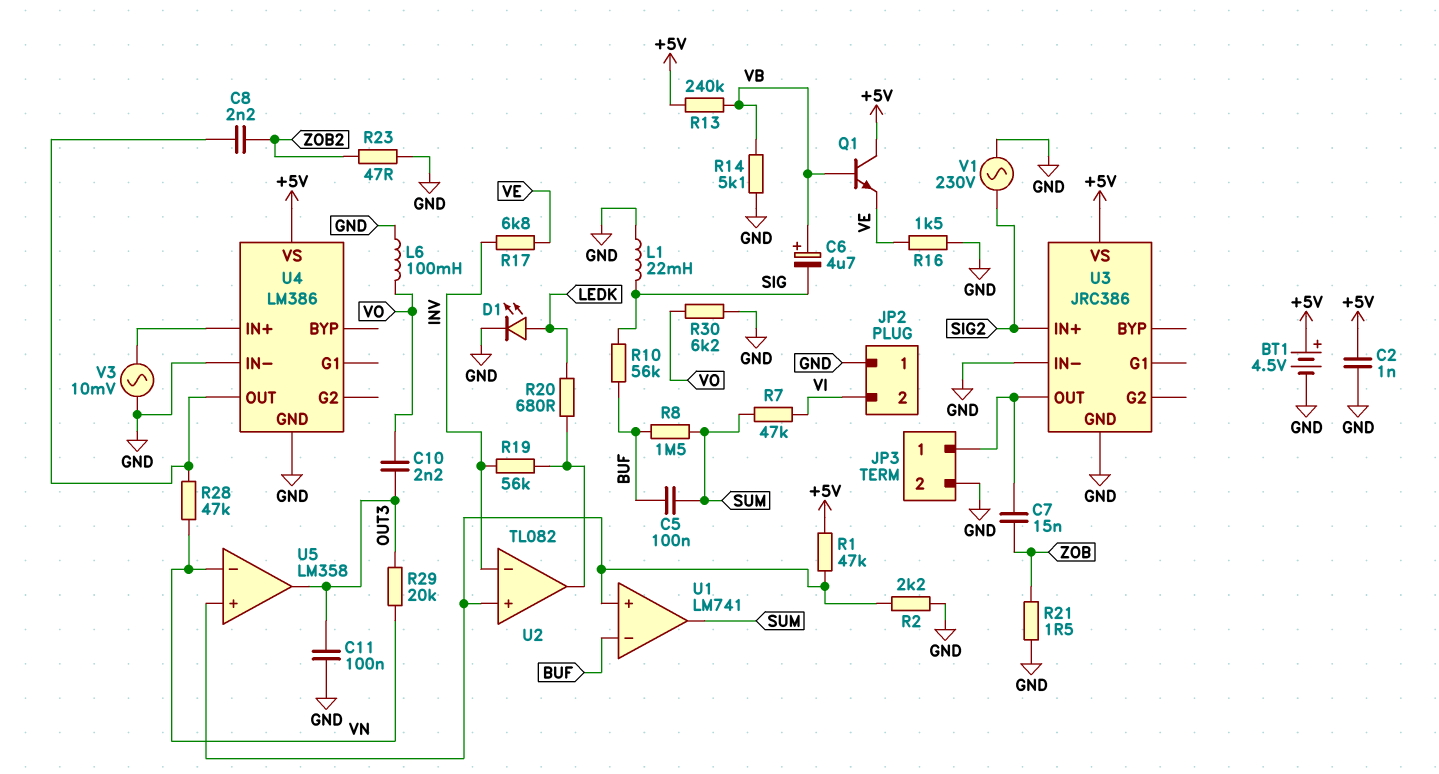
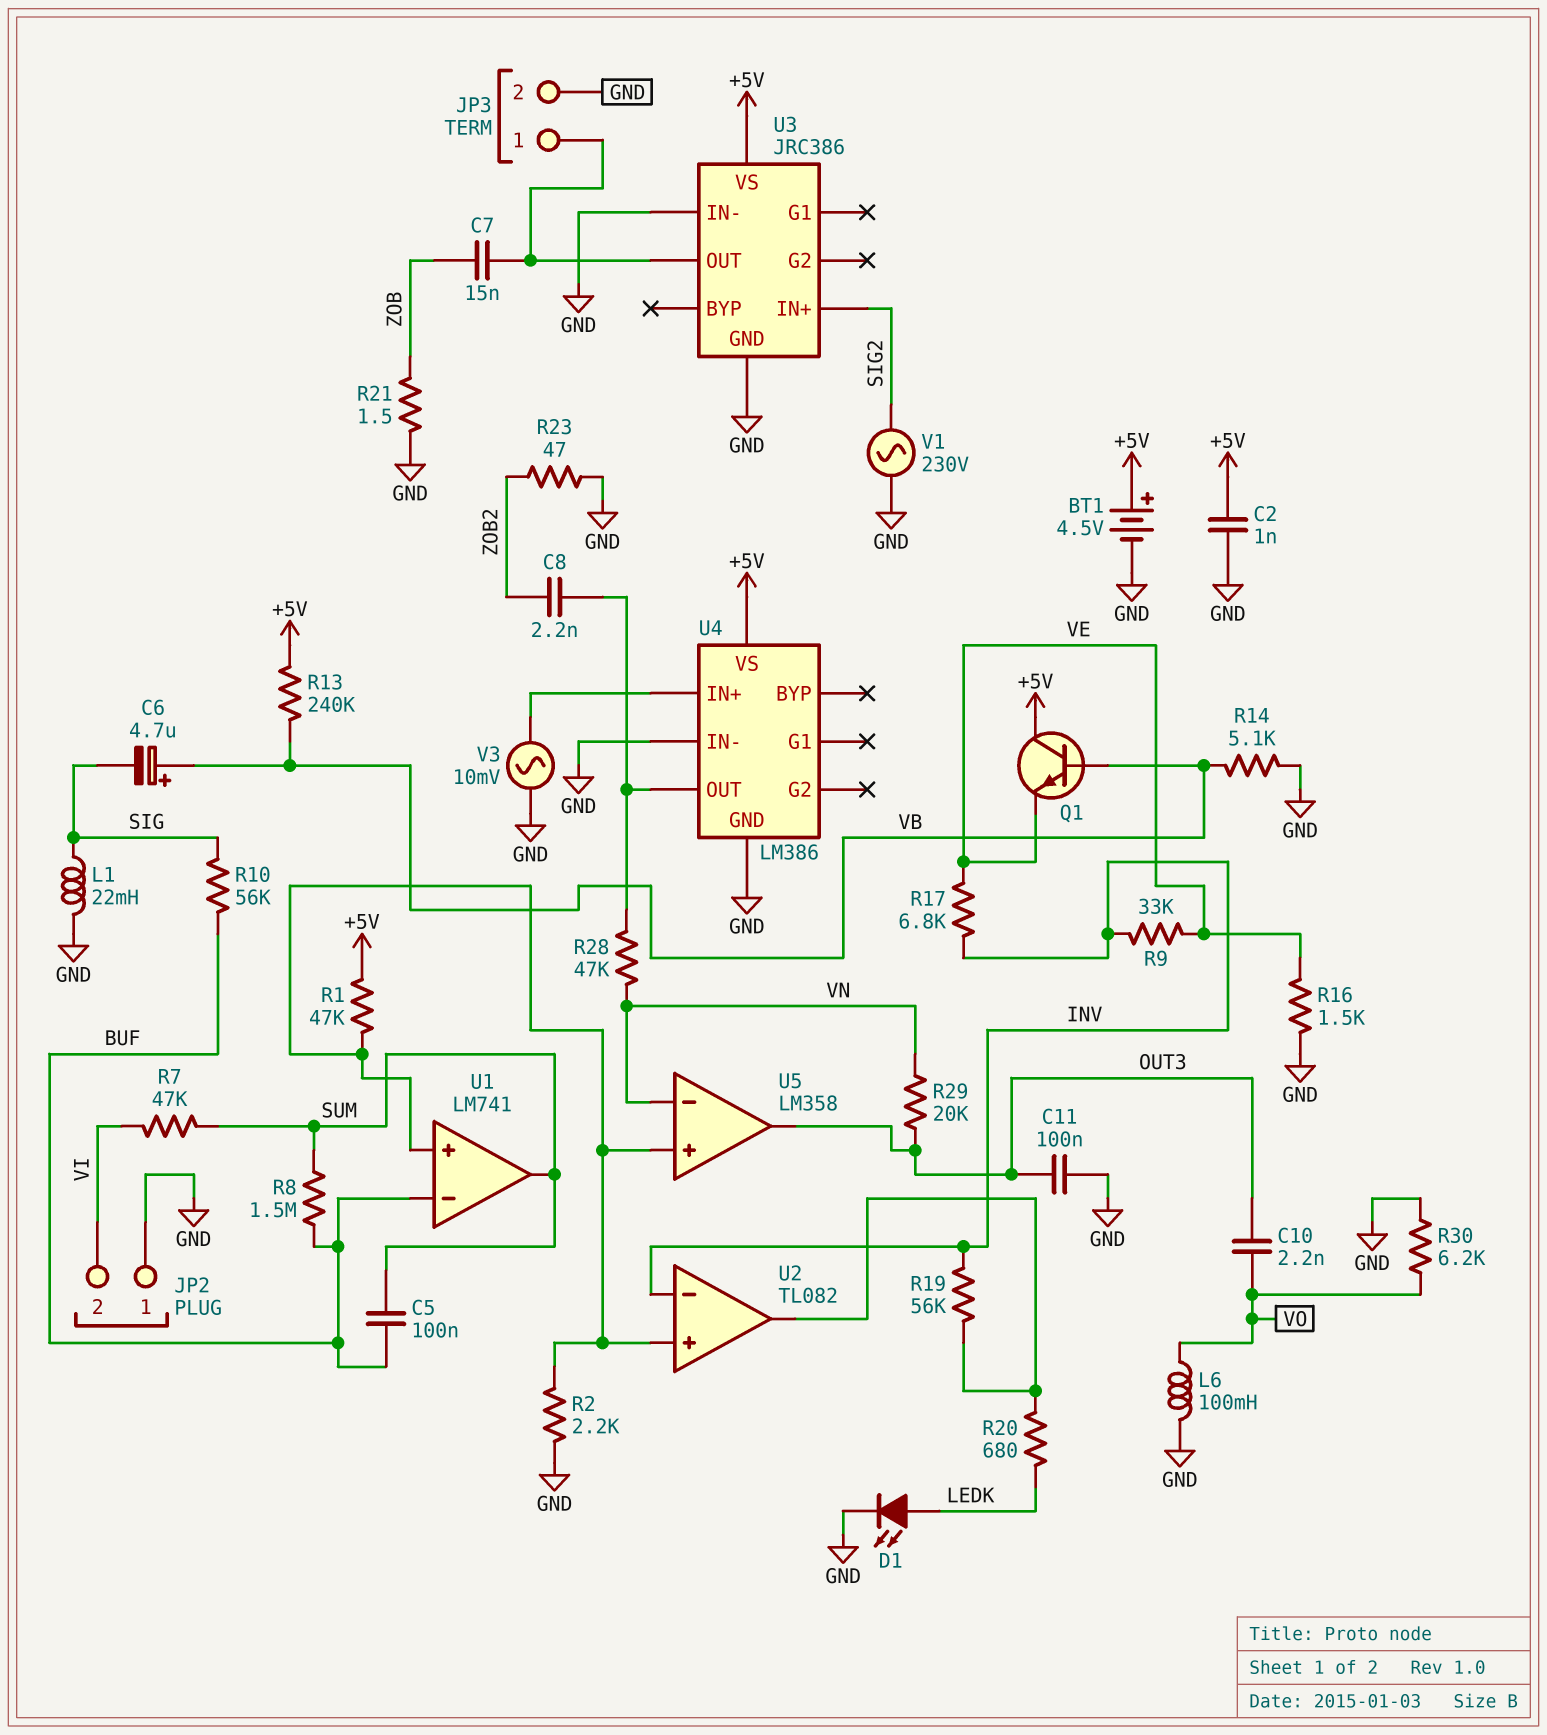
R9: none -> 33k (INV, VE)

